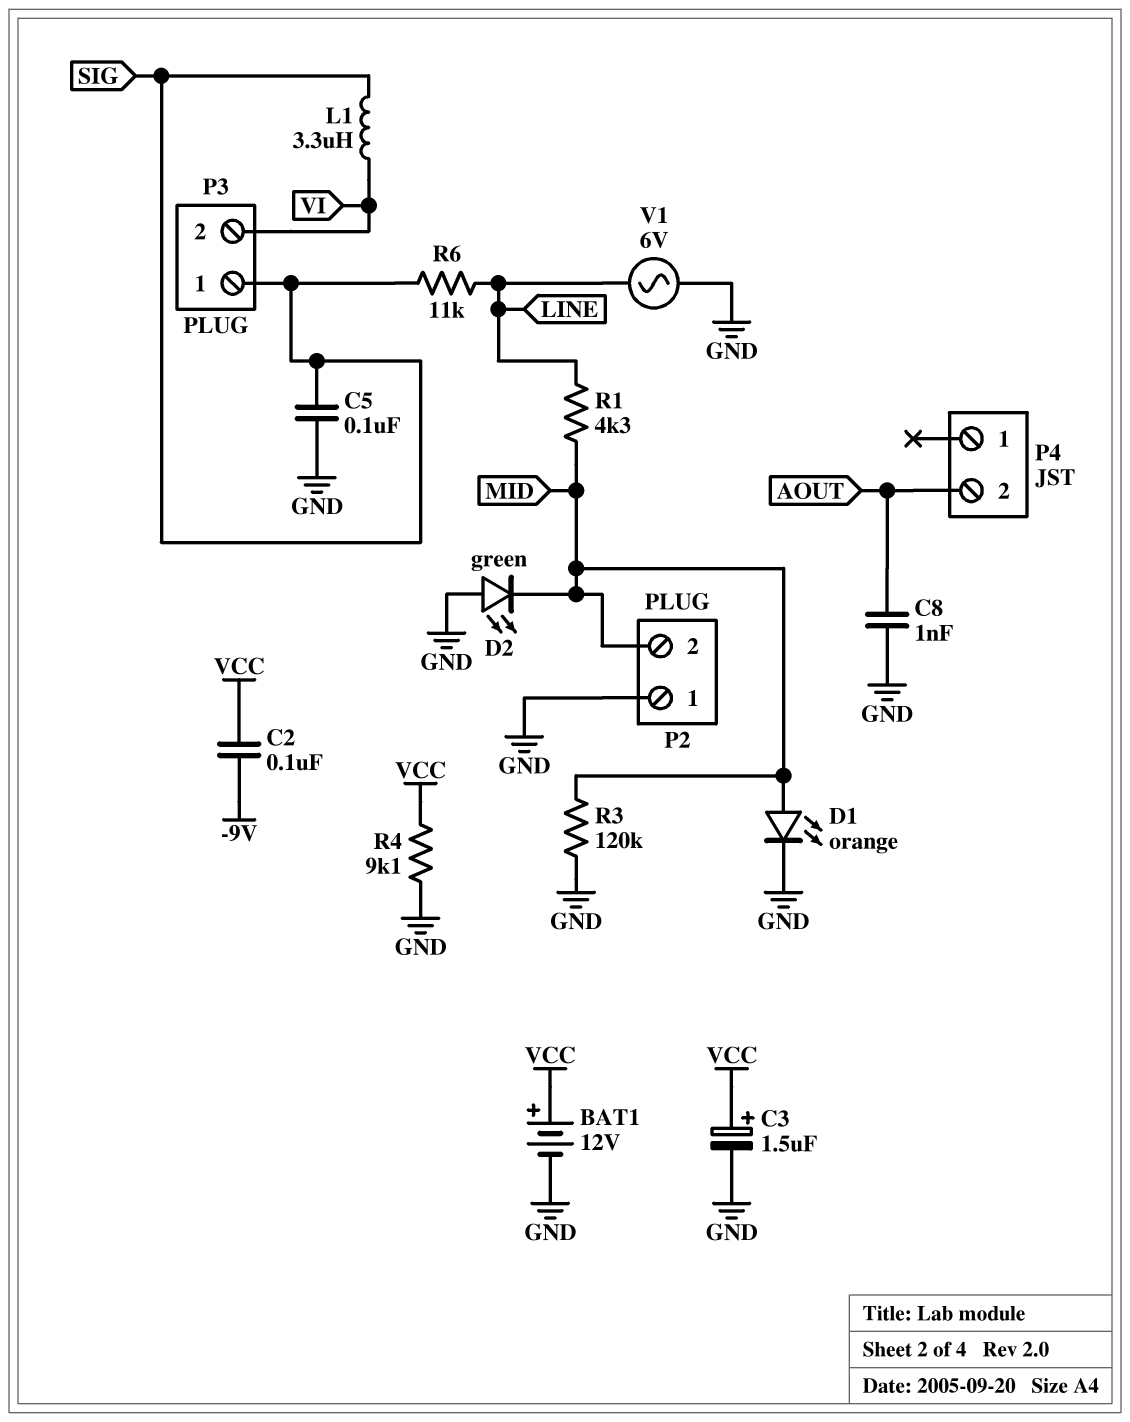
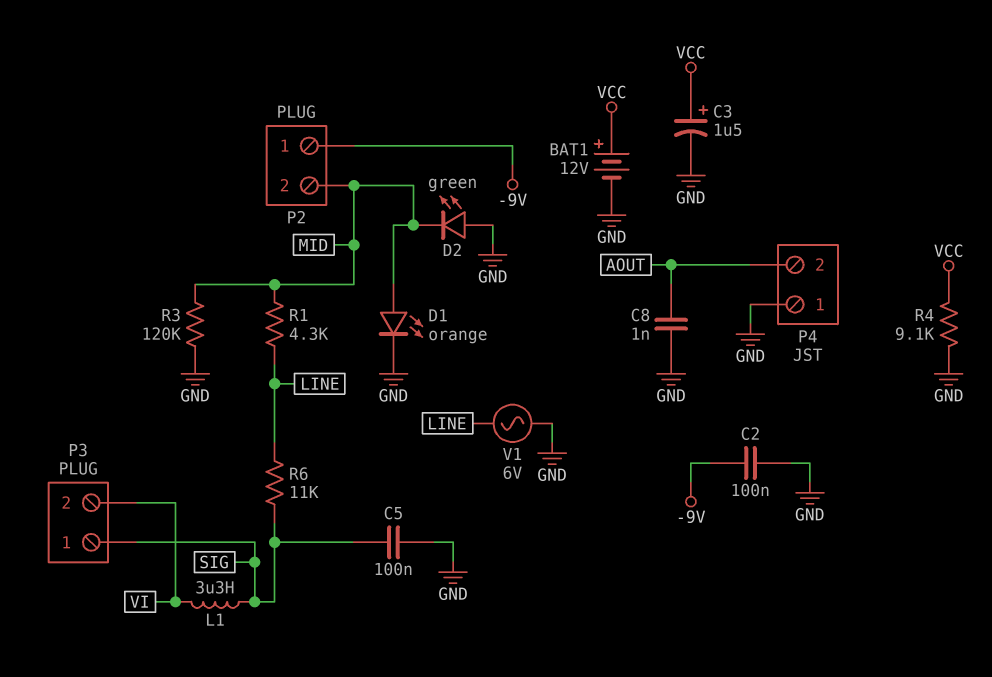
C2: 100nF (-9V, VCC) -> 100nF (-9V, GND)
P2 pin 1: GND -> -9V
P4 pin 1: none -> GND

